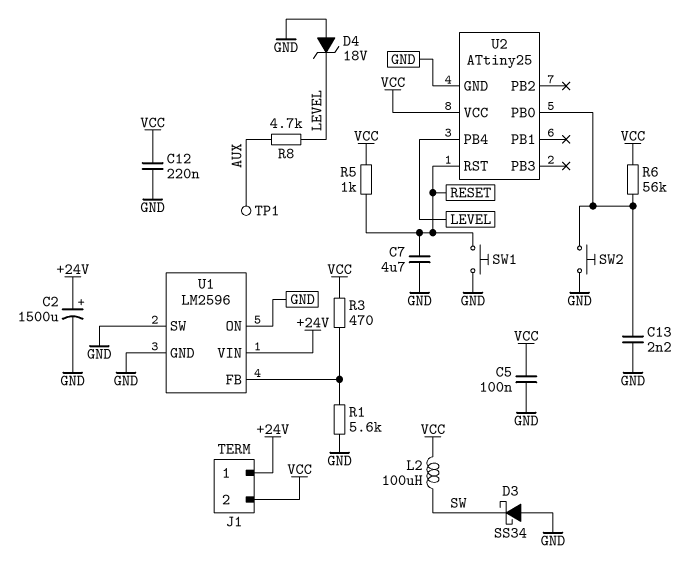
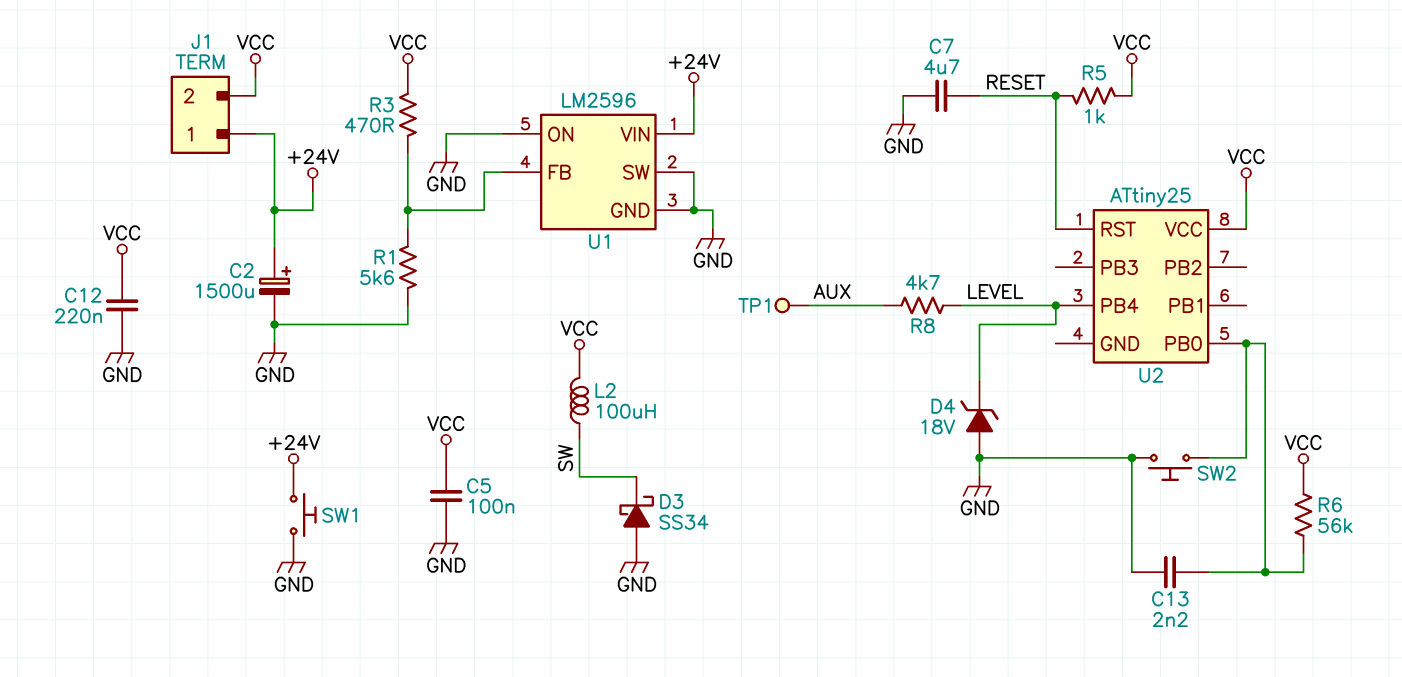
SW1: button (GND, RESET) -> button (+24V, GND)
U2 pin GND: GND -> none

